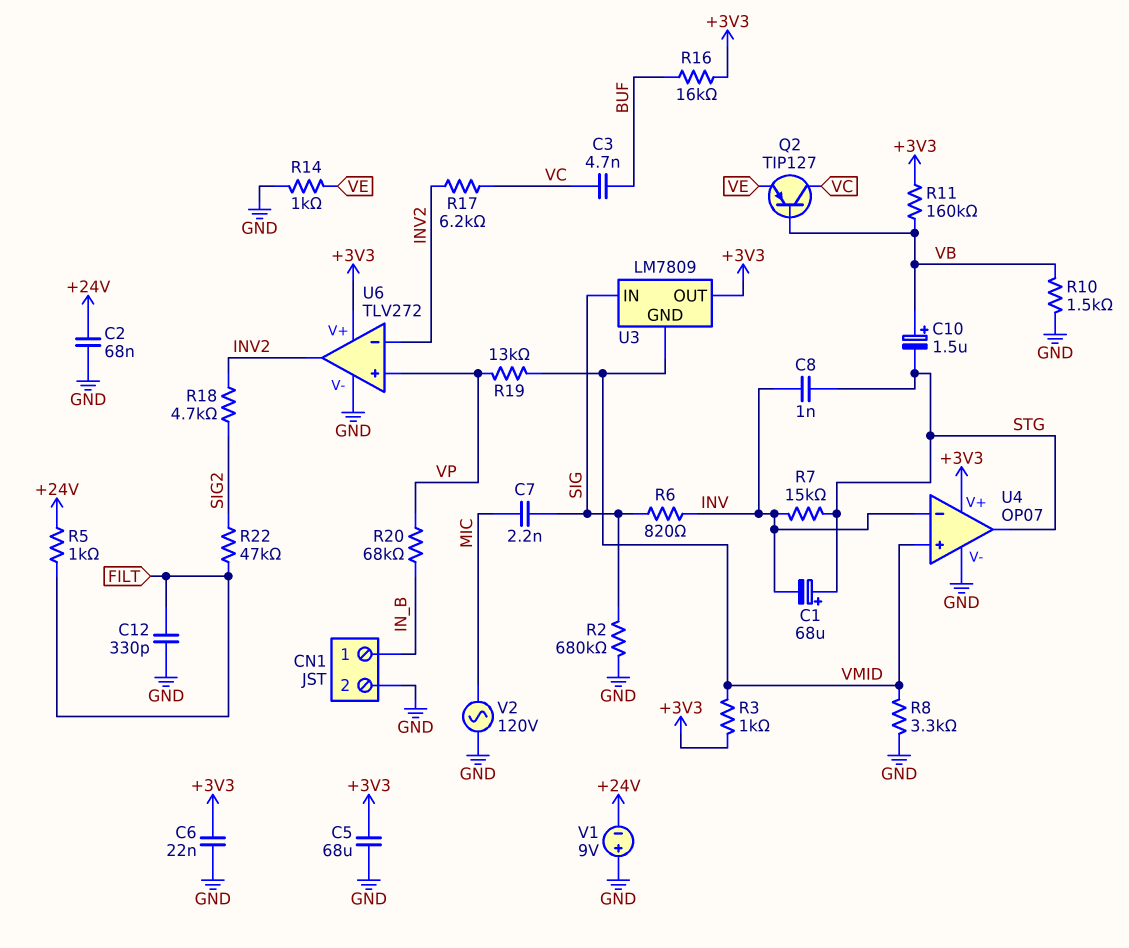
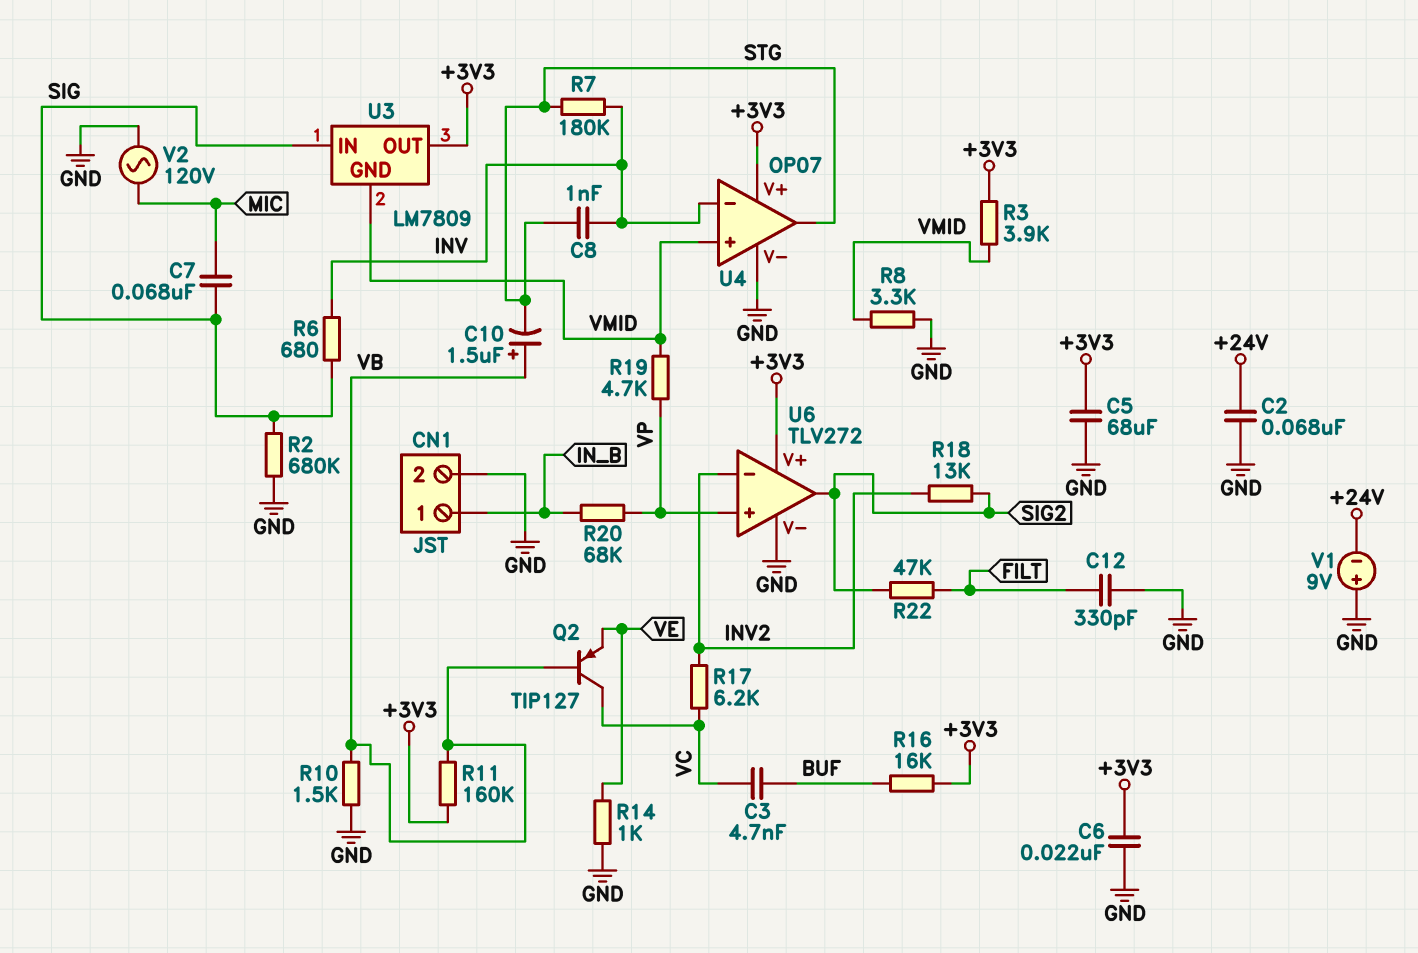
C1: 68uF (plus STG, minus INV) -> none
C7: 2.2nF (MIC, SIG) -> 68nF (MIC, SIG)
R3: 1k (+3V3, VMID) -> 3.9k (+3V3, VMID)
R5: 1k (+24V, FILT) -> none
R6: 820 (INV, SIG) -> 680 (INV, SIG)
R7: 15k (INV, STG) -> 180k (INV, STG)
R18: 4.7k (INV2, SIG2) -> 13k (INV2, SIG2)
R19: 13k (VMID, VP) -> 4.7k (VMID, VP)
U6 pin out: INV2 -> SIG2

